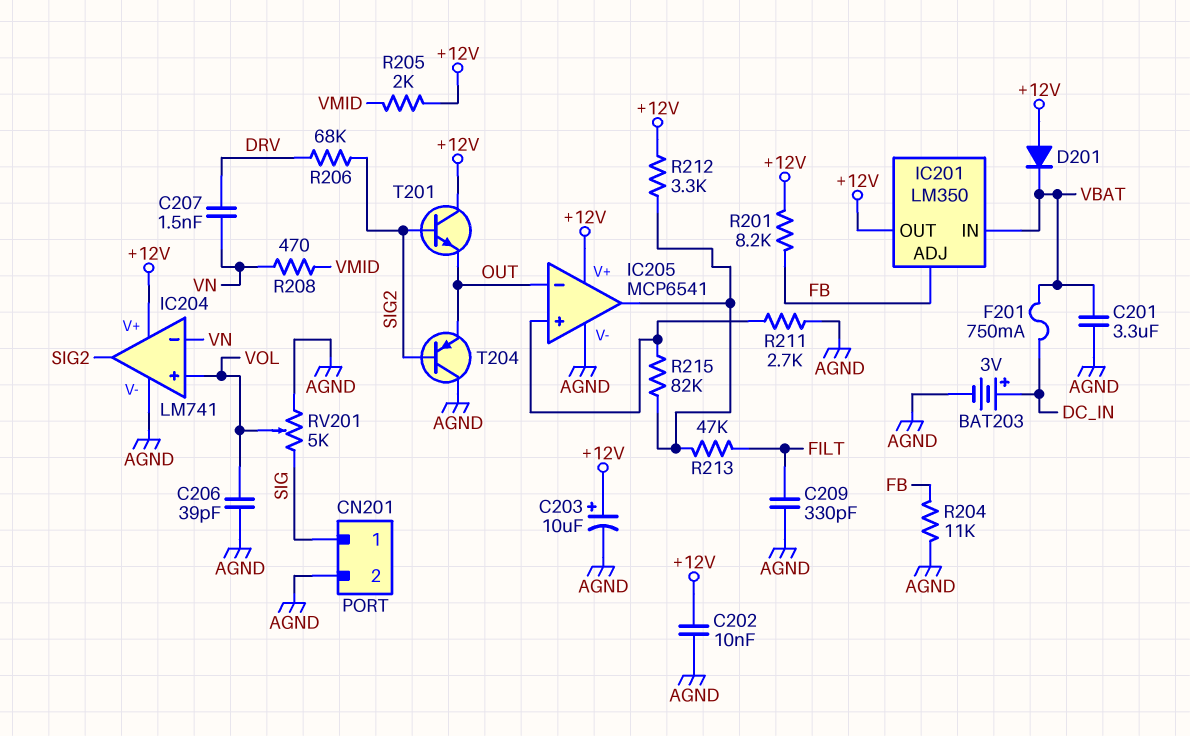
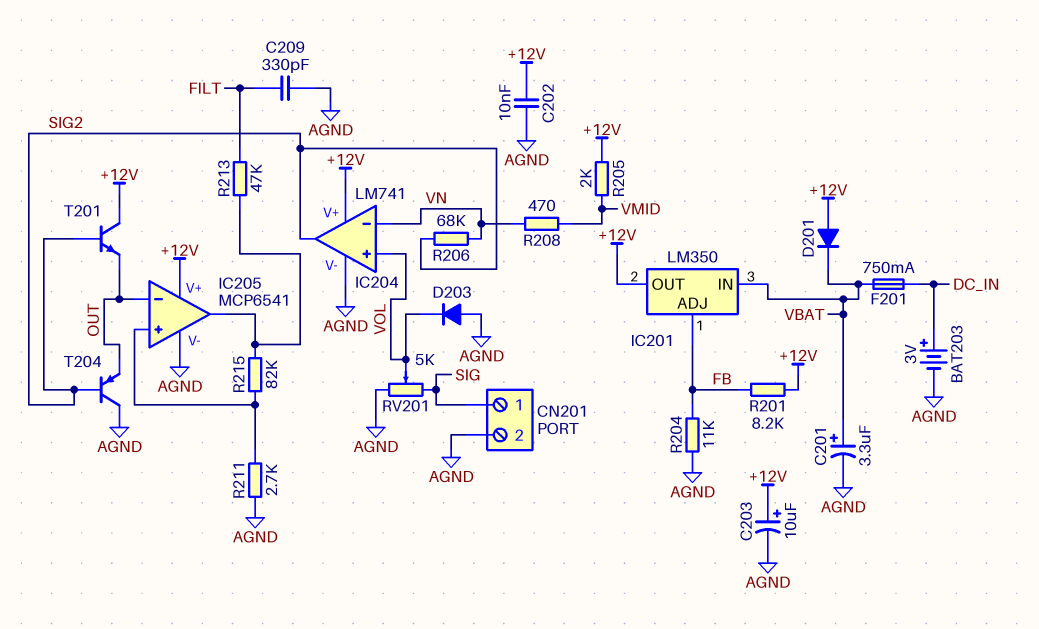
C201: 3.3uF (AGND, VBAT) -> 3.3uF (plus VBAT, minus AGND)
C206: 39pF (AGND, VOL) -> none
C207: 1.5nF (DRV, VN) -> none
D203: none -> diode (A AGND, K VOL)
R206: 68k (DRV, SIG2) -> 68k (SIG2, VN)
R212: 3.3k (+12V, IC205/out) -> none

